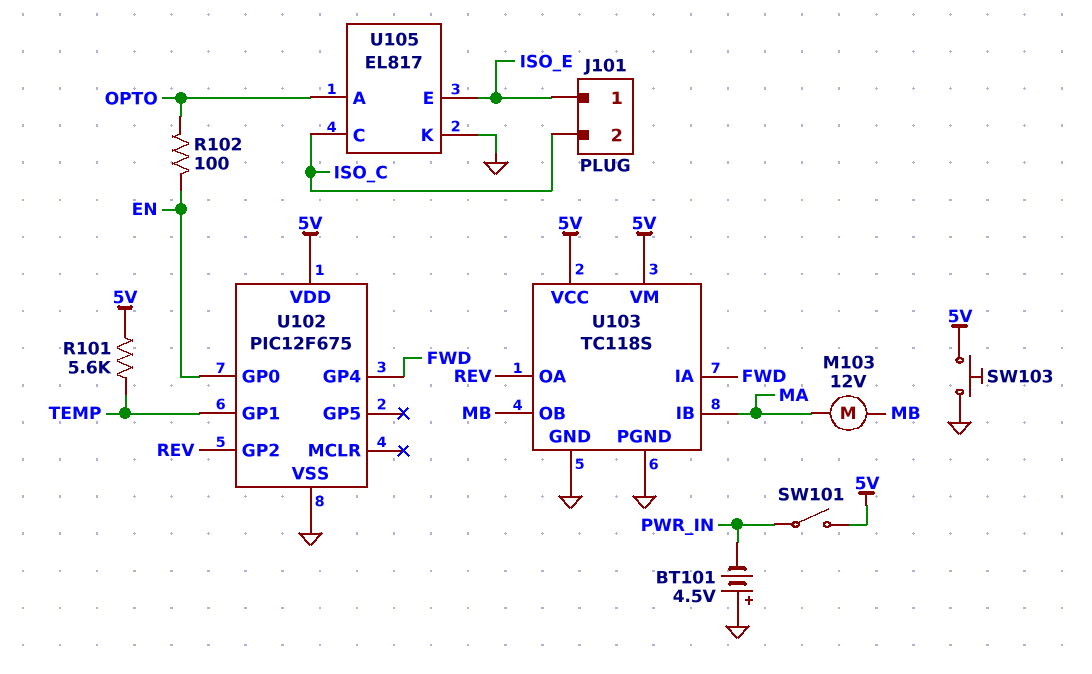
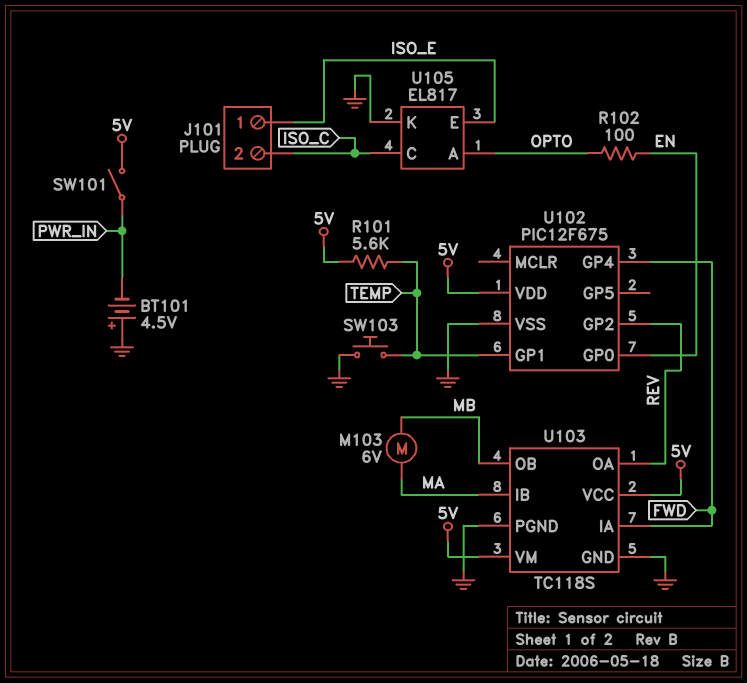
M103: motor 12V (MA, MB) -> motor 6V (MA, MB)
SW103: button (5V, GND) -> button (GND, TEMP)

